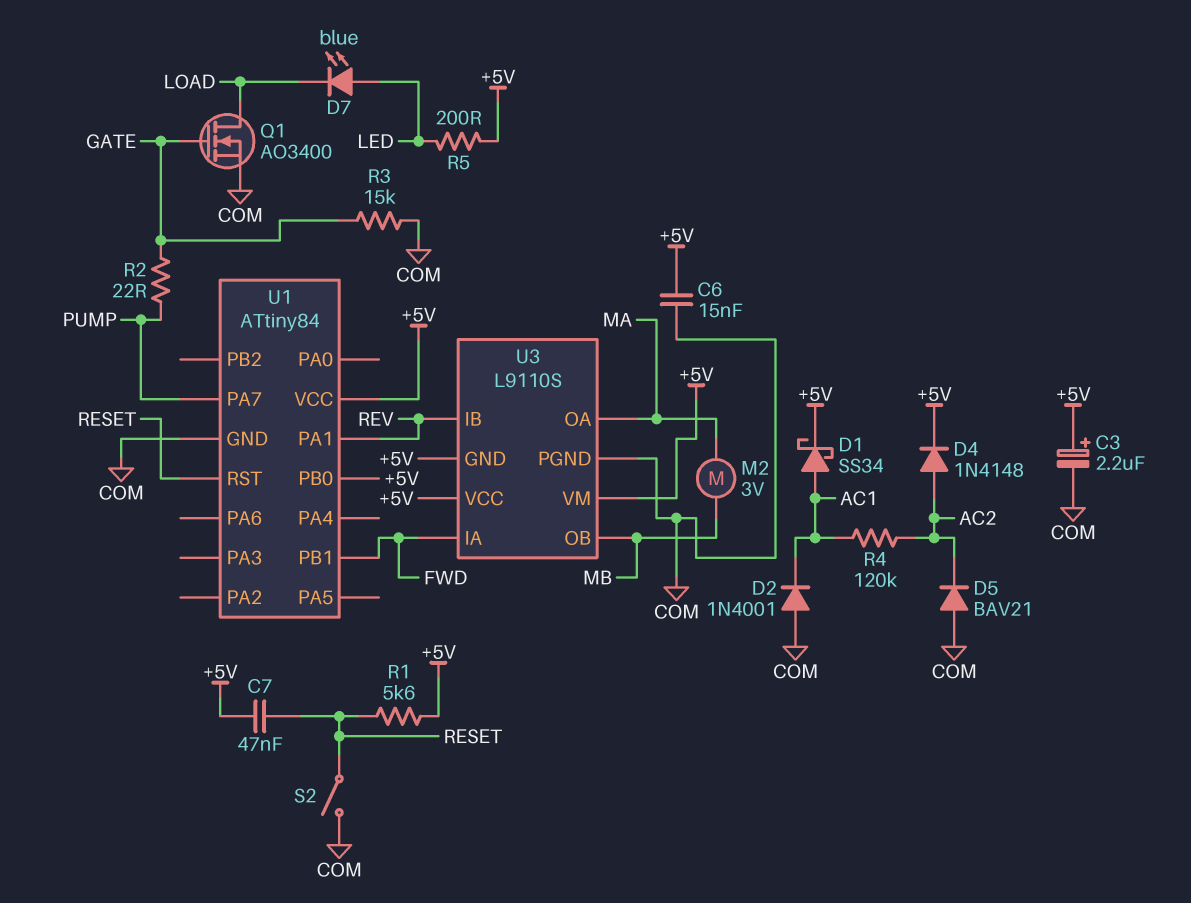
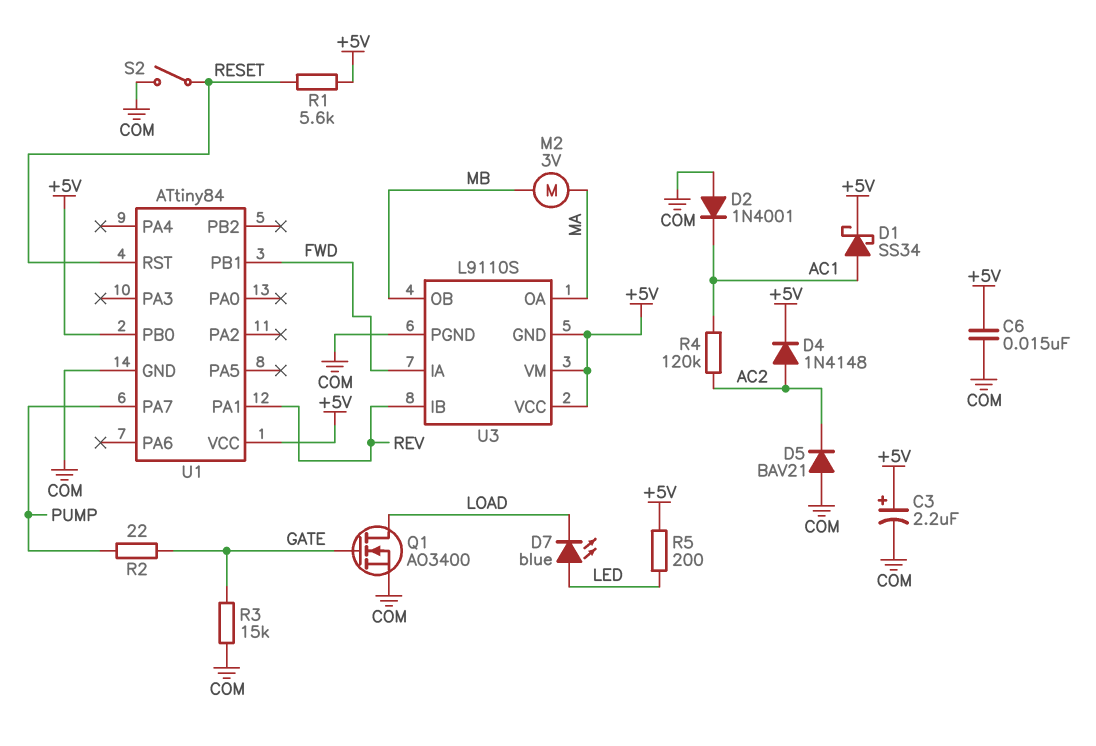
C7: 47nF (+5V, RESET) -> none

